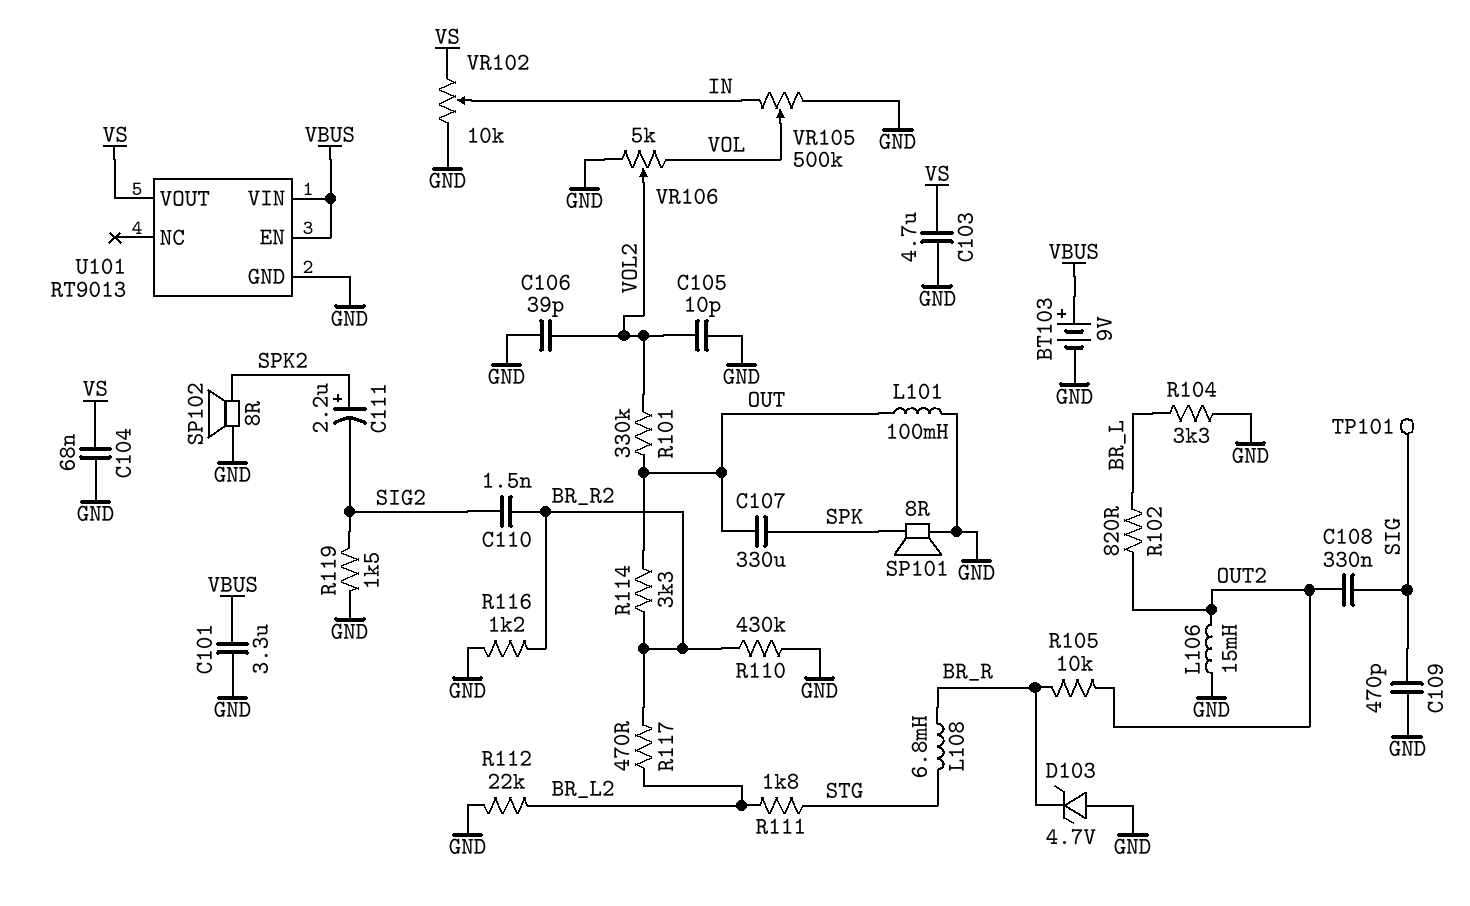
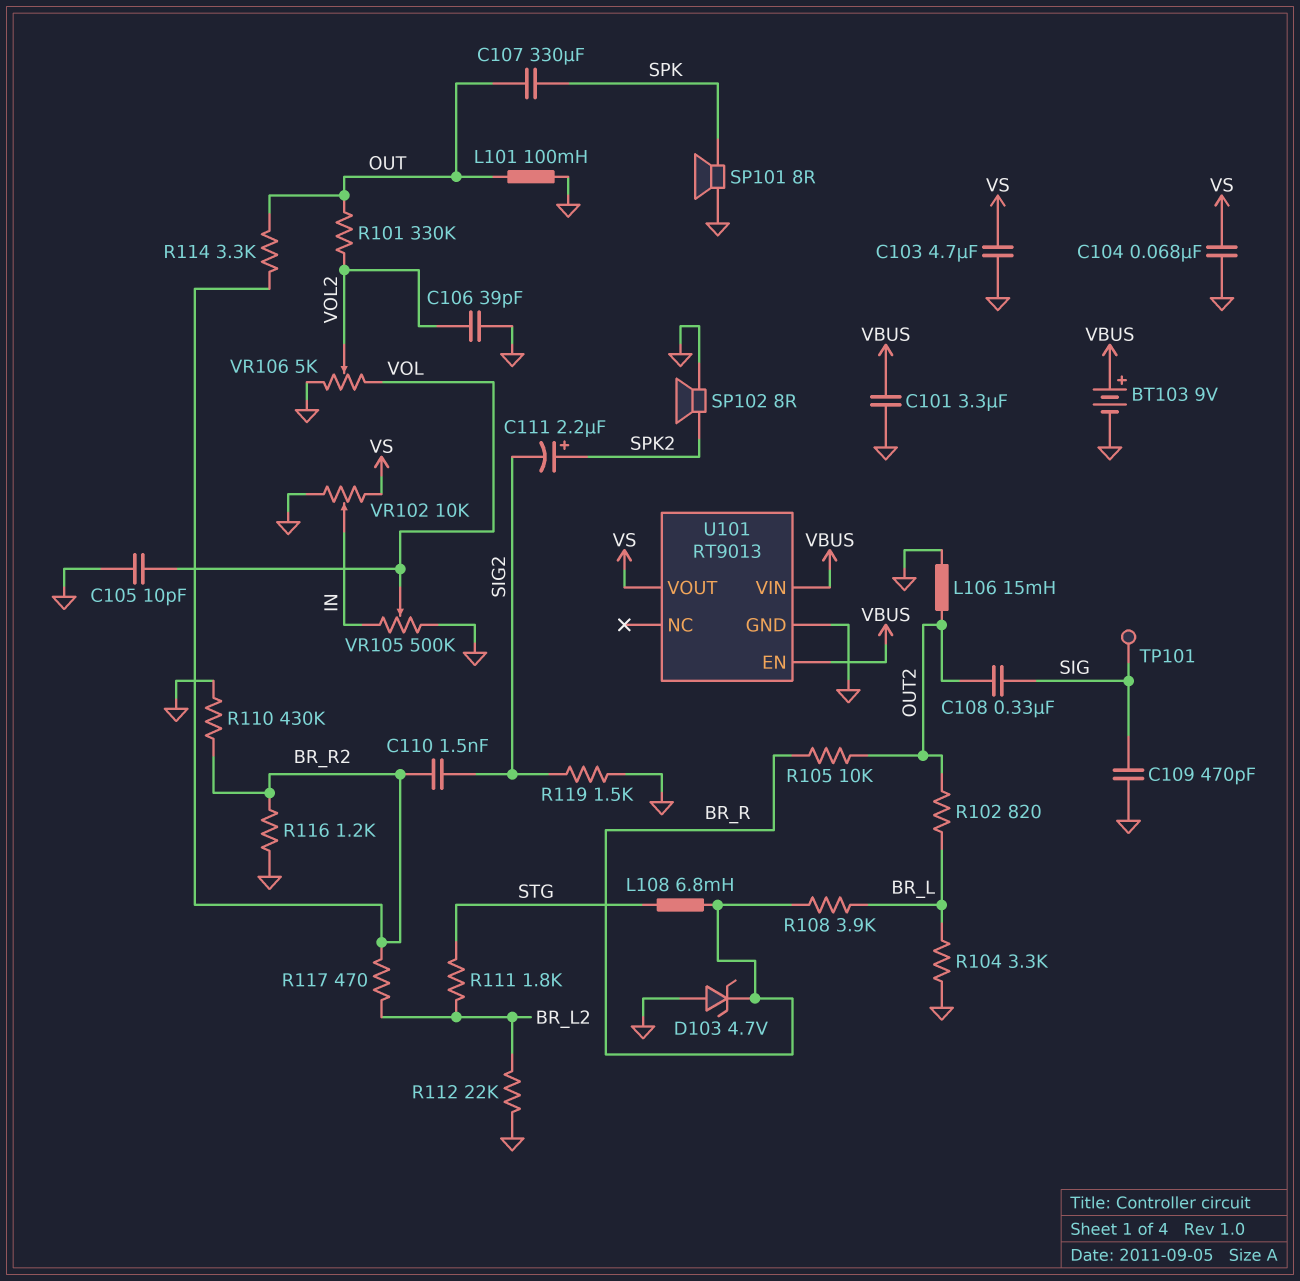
C105: 10pF (GND, VOL2) -> 10pF (GND, VOL)
R108: none -> 3.9k (BR_L, BR_R)

